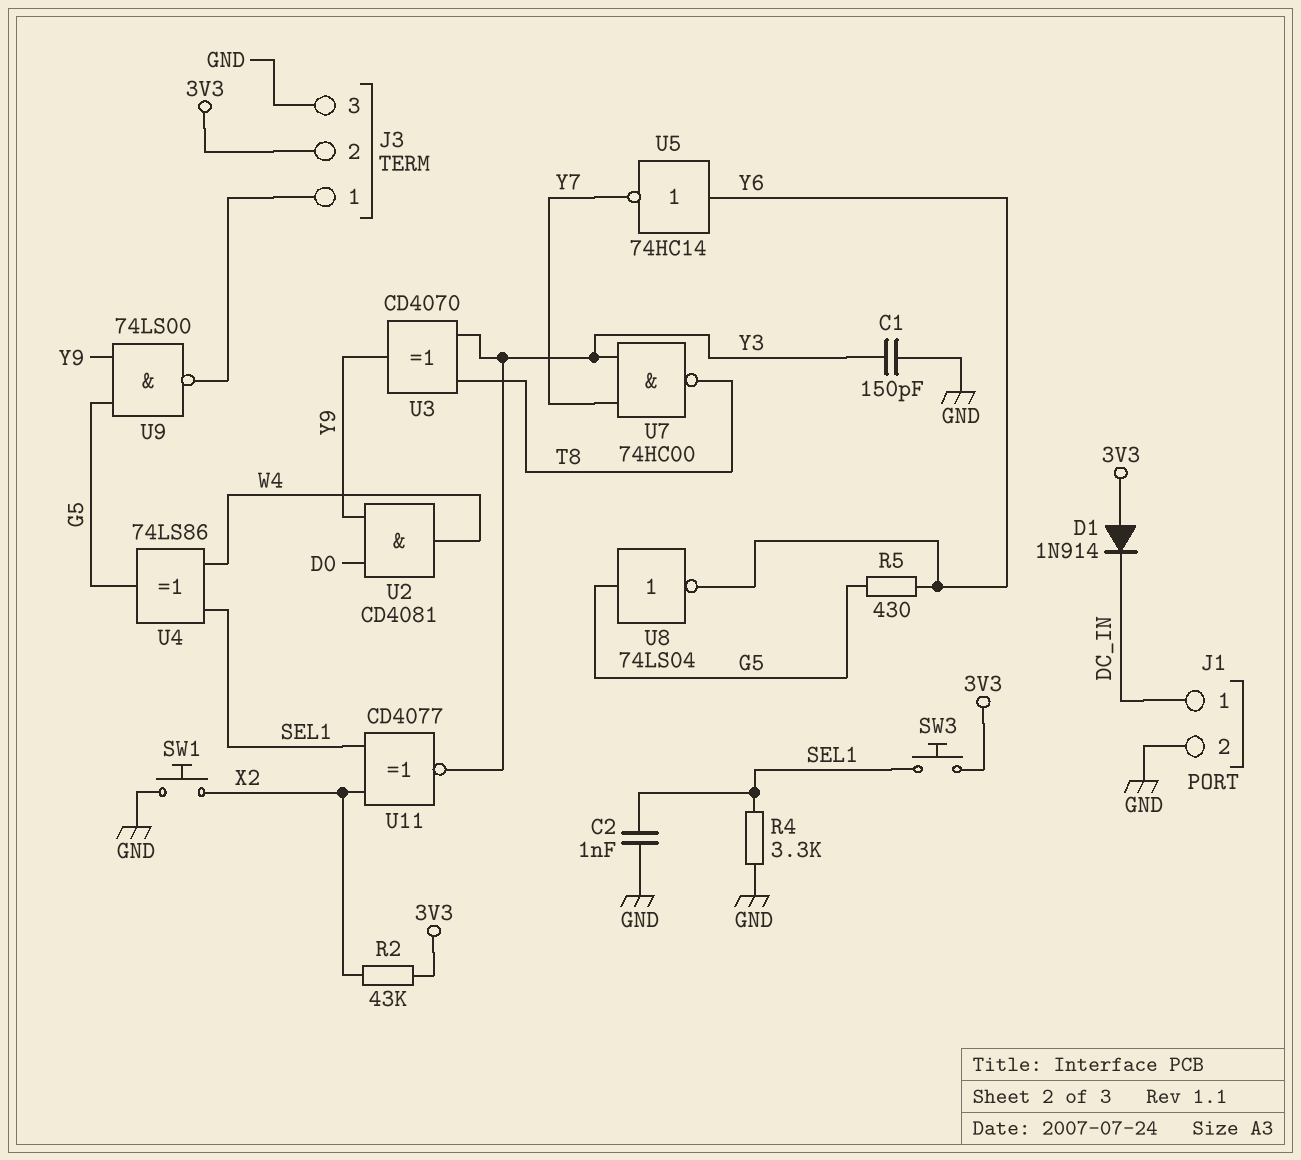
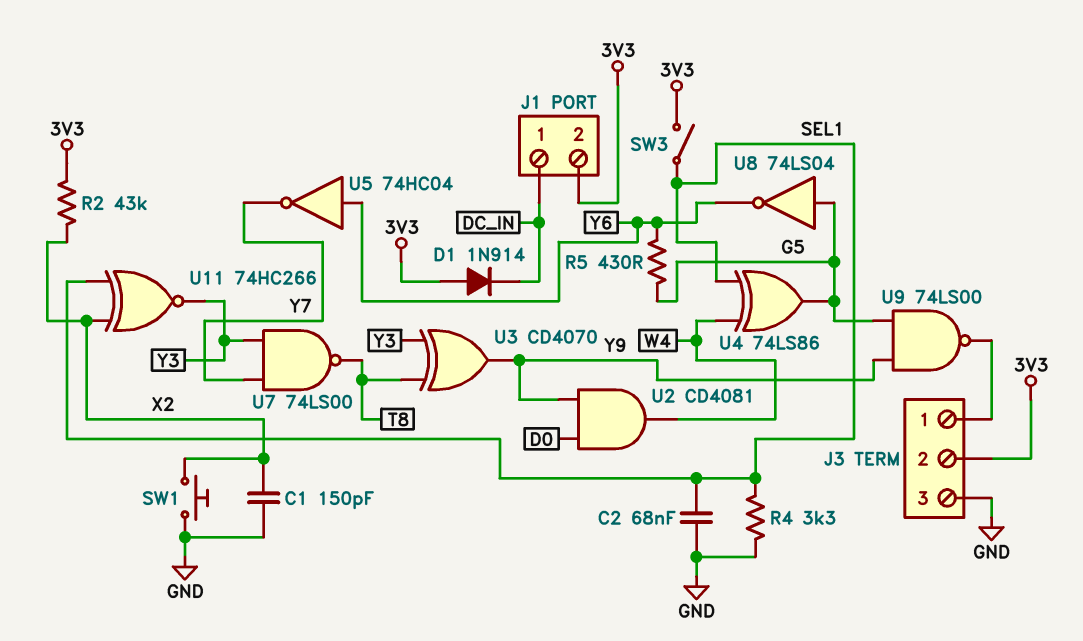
C1: 150pF (GND, Y3) -> 150pF (GND, X2)
C2: 1nF (GND, SEL1) -> 68nF (GND, SEL1)
J1 pin 2: GND -> 3V3
SW3: button (3V3, SEL1) -> switch (3V3, SEL1)
U5: NOT 74HC14 (in Y6, out Y7) -> NOT 74HC04 (in Y6, out Y7)
U7: NAND 74HC00 (in Y3, in Y7, out T8) -> NAND 74LS00 (in Y3, in Y7, out T8)
U11: XNOR CD4077 (in SEL1, in X2, out Y3) -> XNOR 74HC266 (in SEL1, in X2, out Y3)

